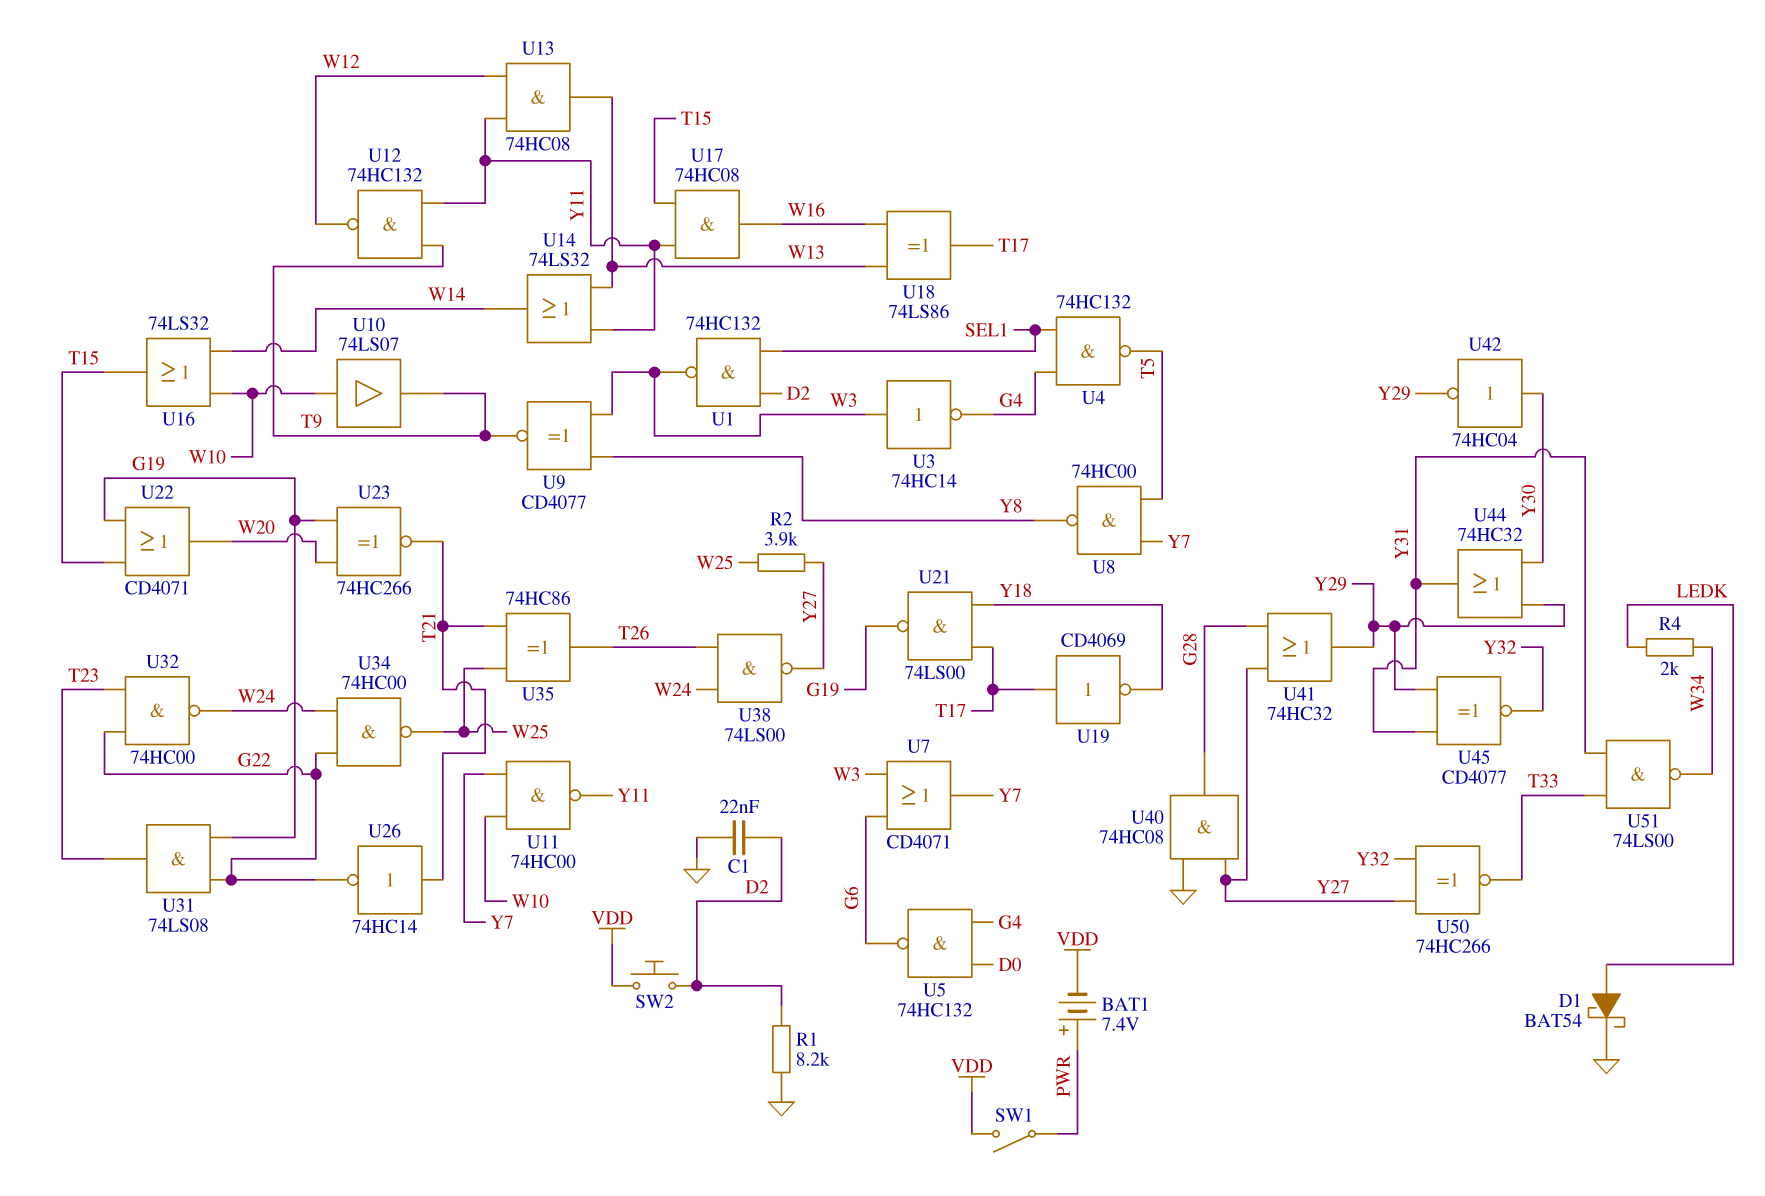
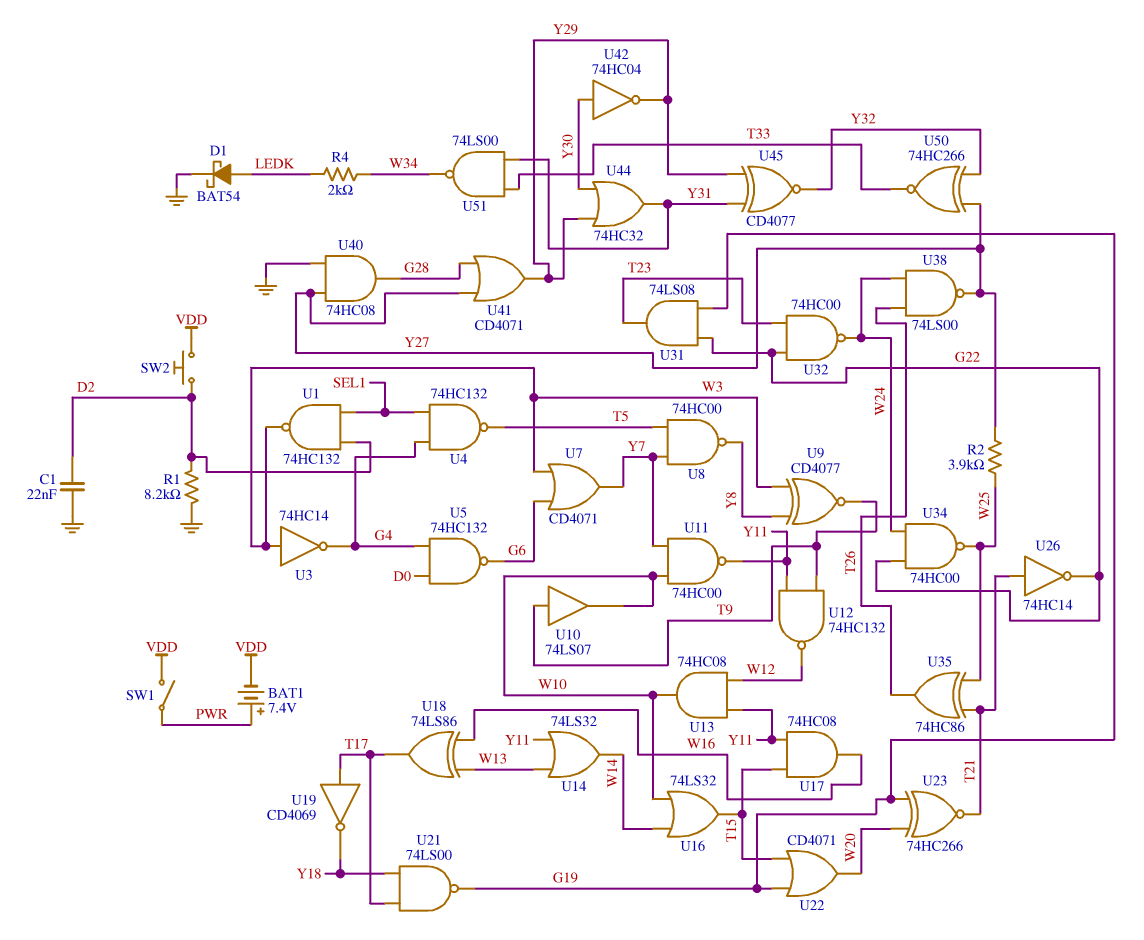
U10: buffer 74LS07 (in W10, out T9) -> buffer 74LS07 (in T9, out W10)
U13: AND 74HC08 (in W12, in Y11, out W13) -> AND 74HC08 (in W12, in Y11, out W10)
U41: OR 74HC32 (in G28, in Y27, out Y29) -> OR CD4071 (in G28, in Y27, out Y29)

